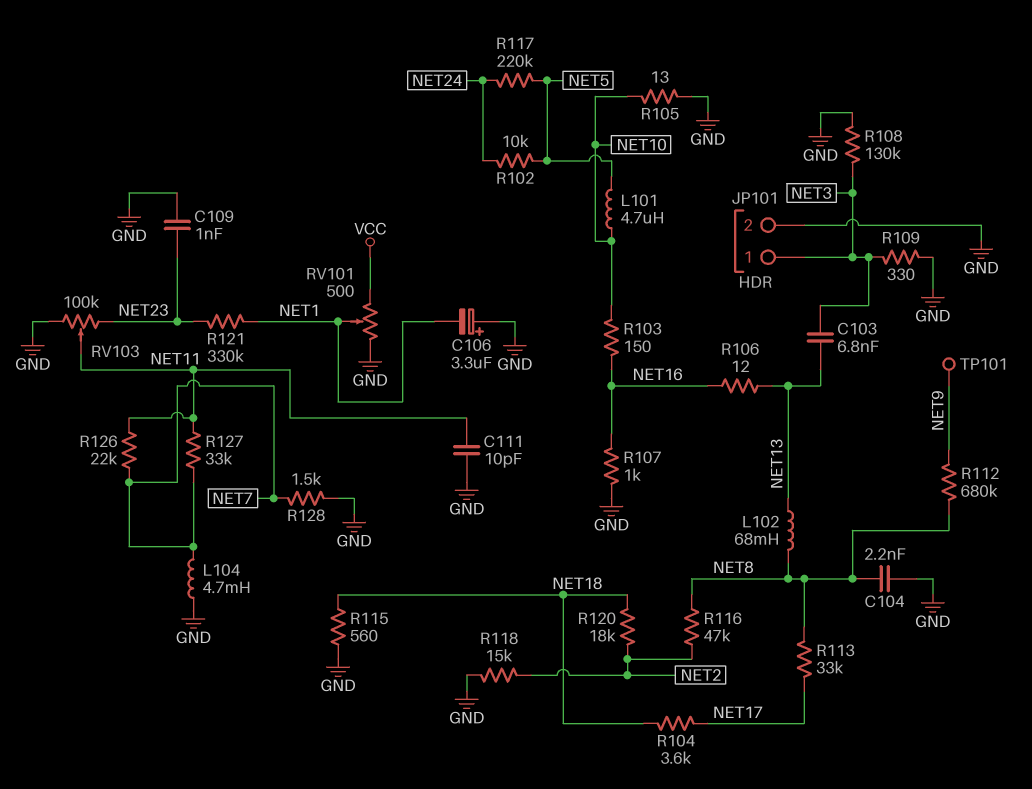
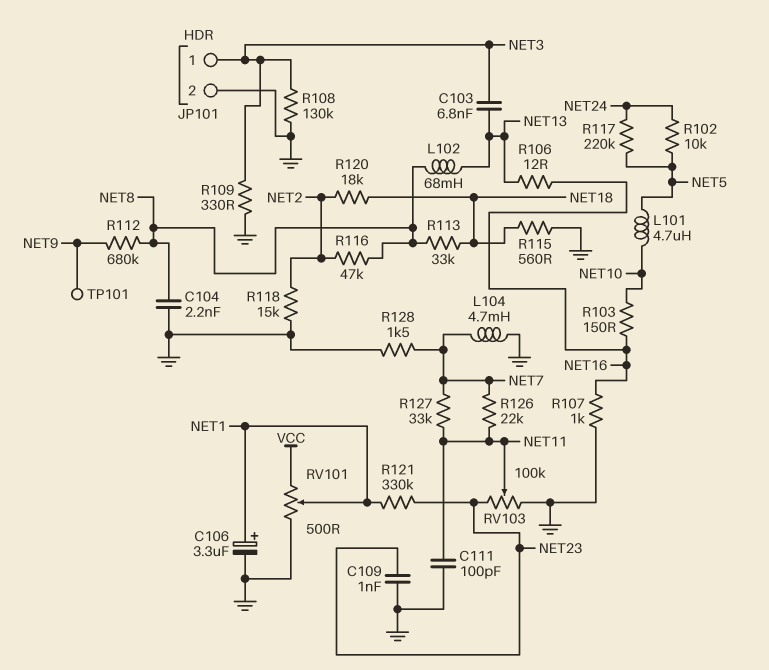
C106: 3.3uF (plus GND, minus NET1) -> 3.3uF (plus NET1, minus GND)
C111: 10pF (GND, NET11) -> 100pF (GND, NET11)
R104: 3.6k (NET17, NET18) -> none
R105: 13 (GND, NET10) -> none
R113: 33k (NET8, NET17) -> 33k (NET8, NET18)

